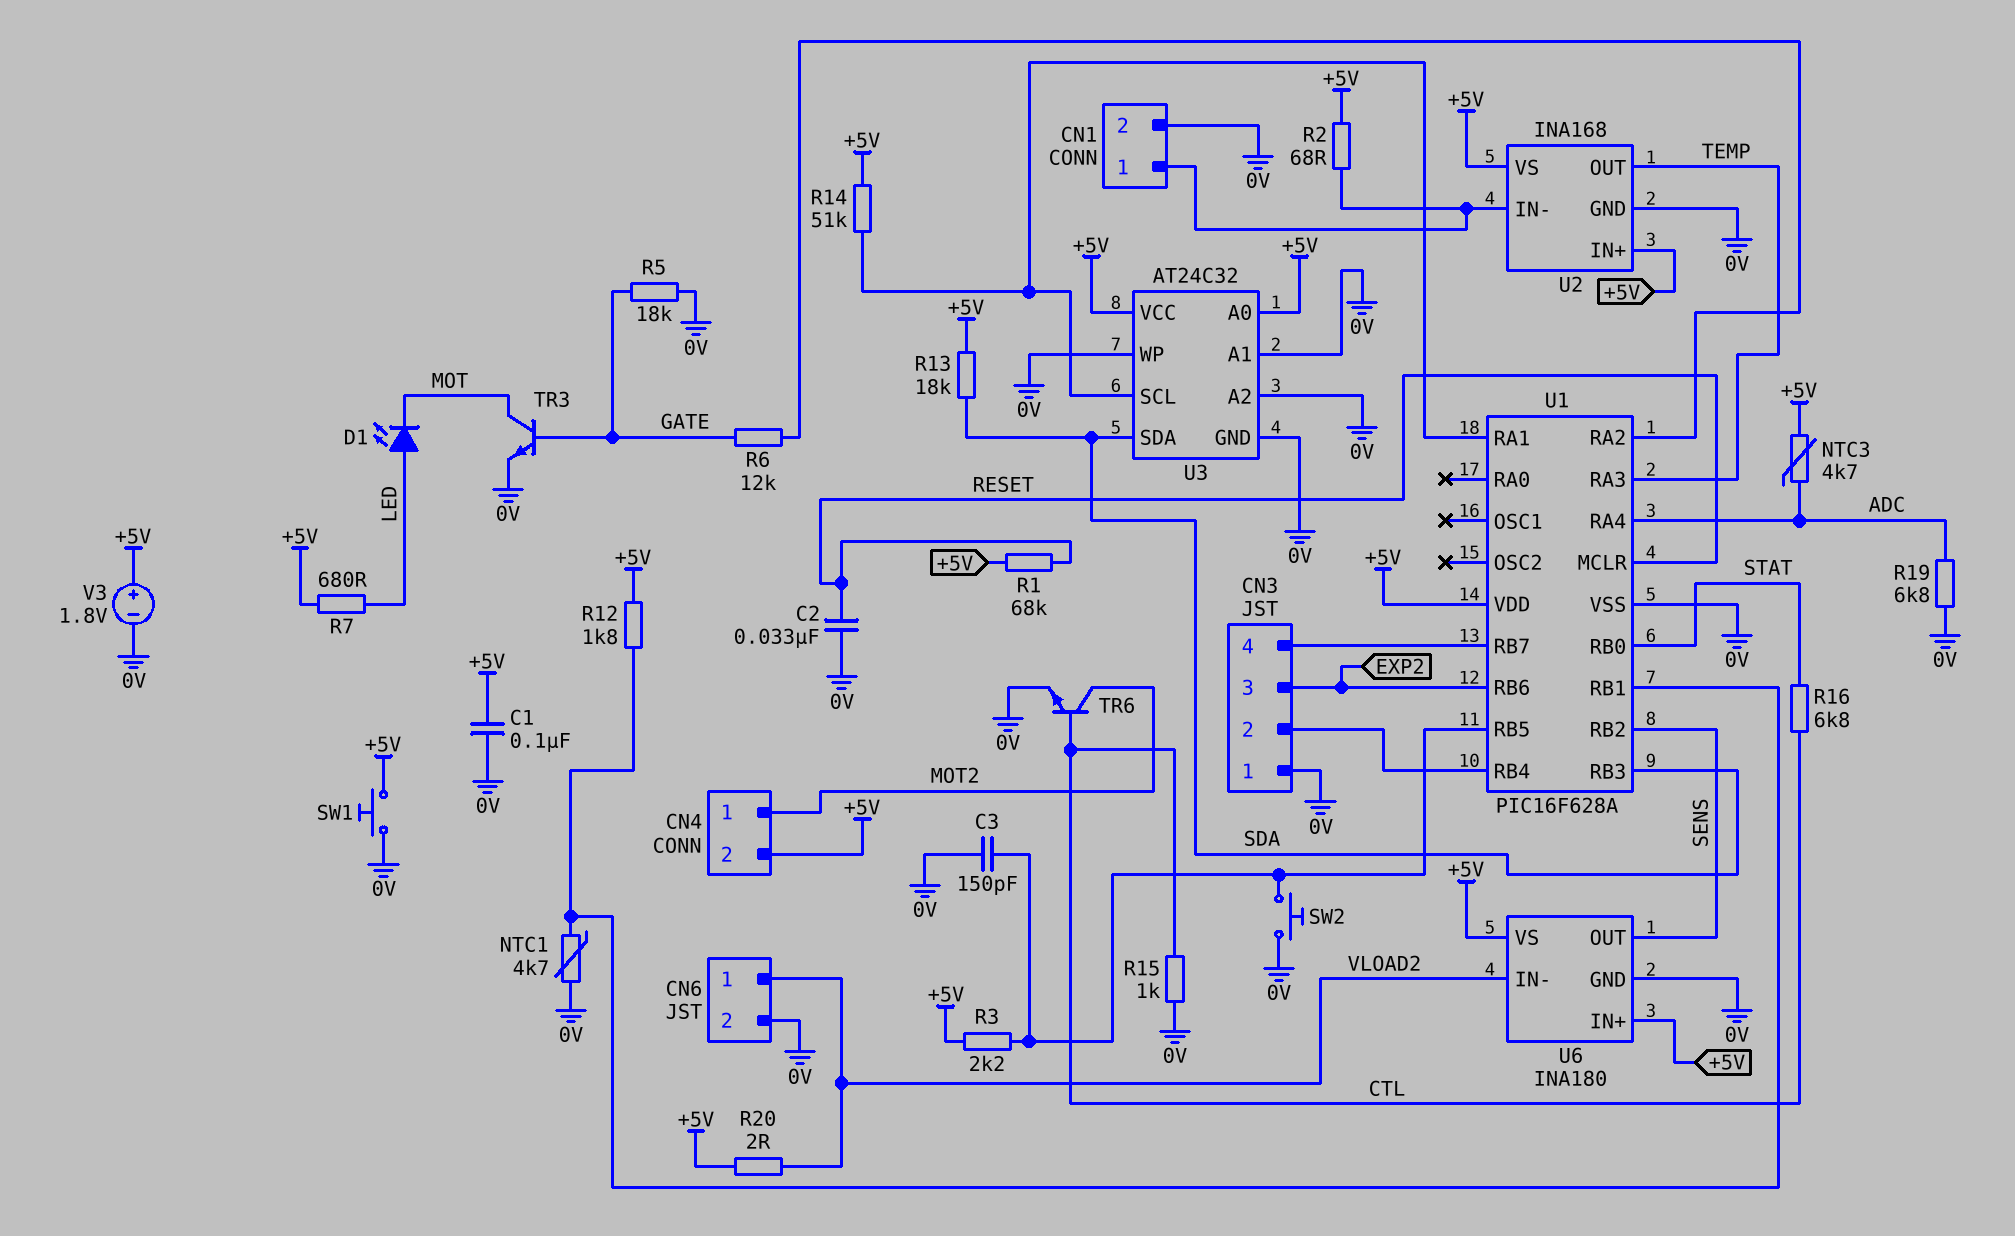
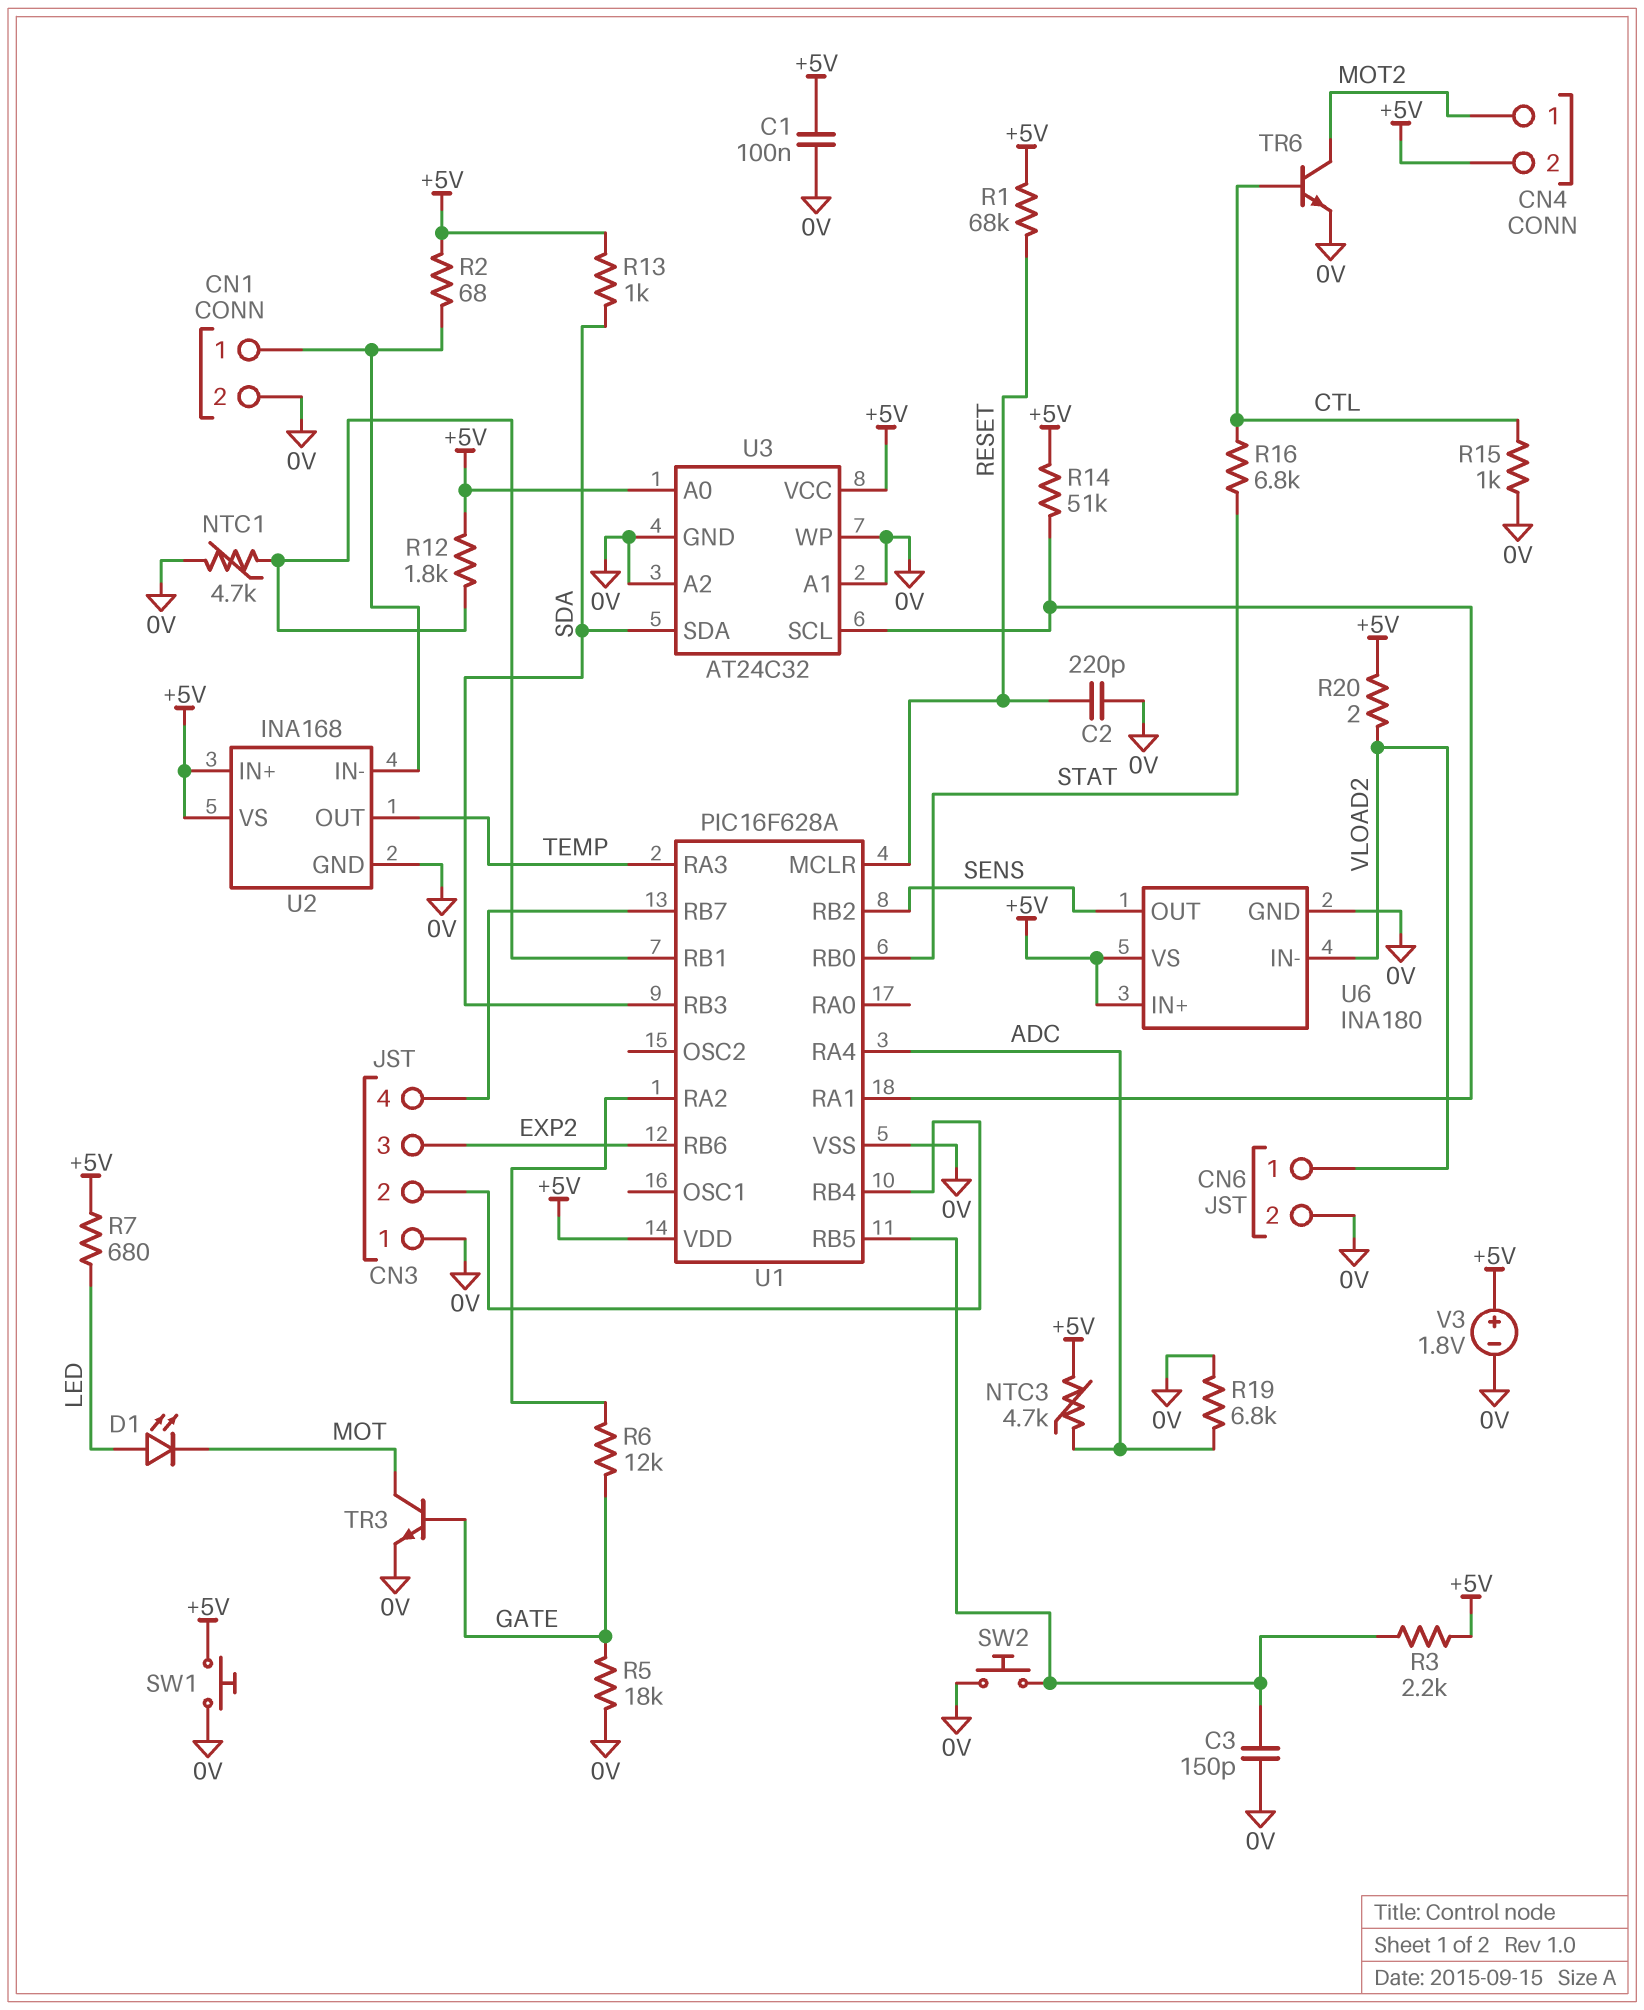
C2: 33nF (0V, RESET) -> 220pF (0V, RESET)
R13: 18k (+5V, SDA) -> 1k (+5V, SDA)

